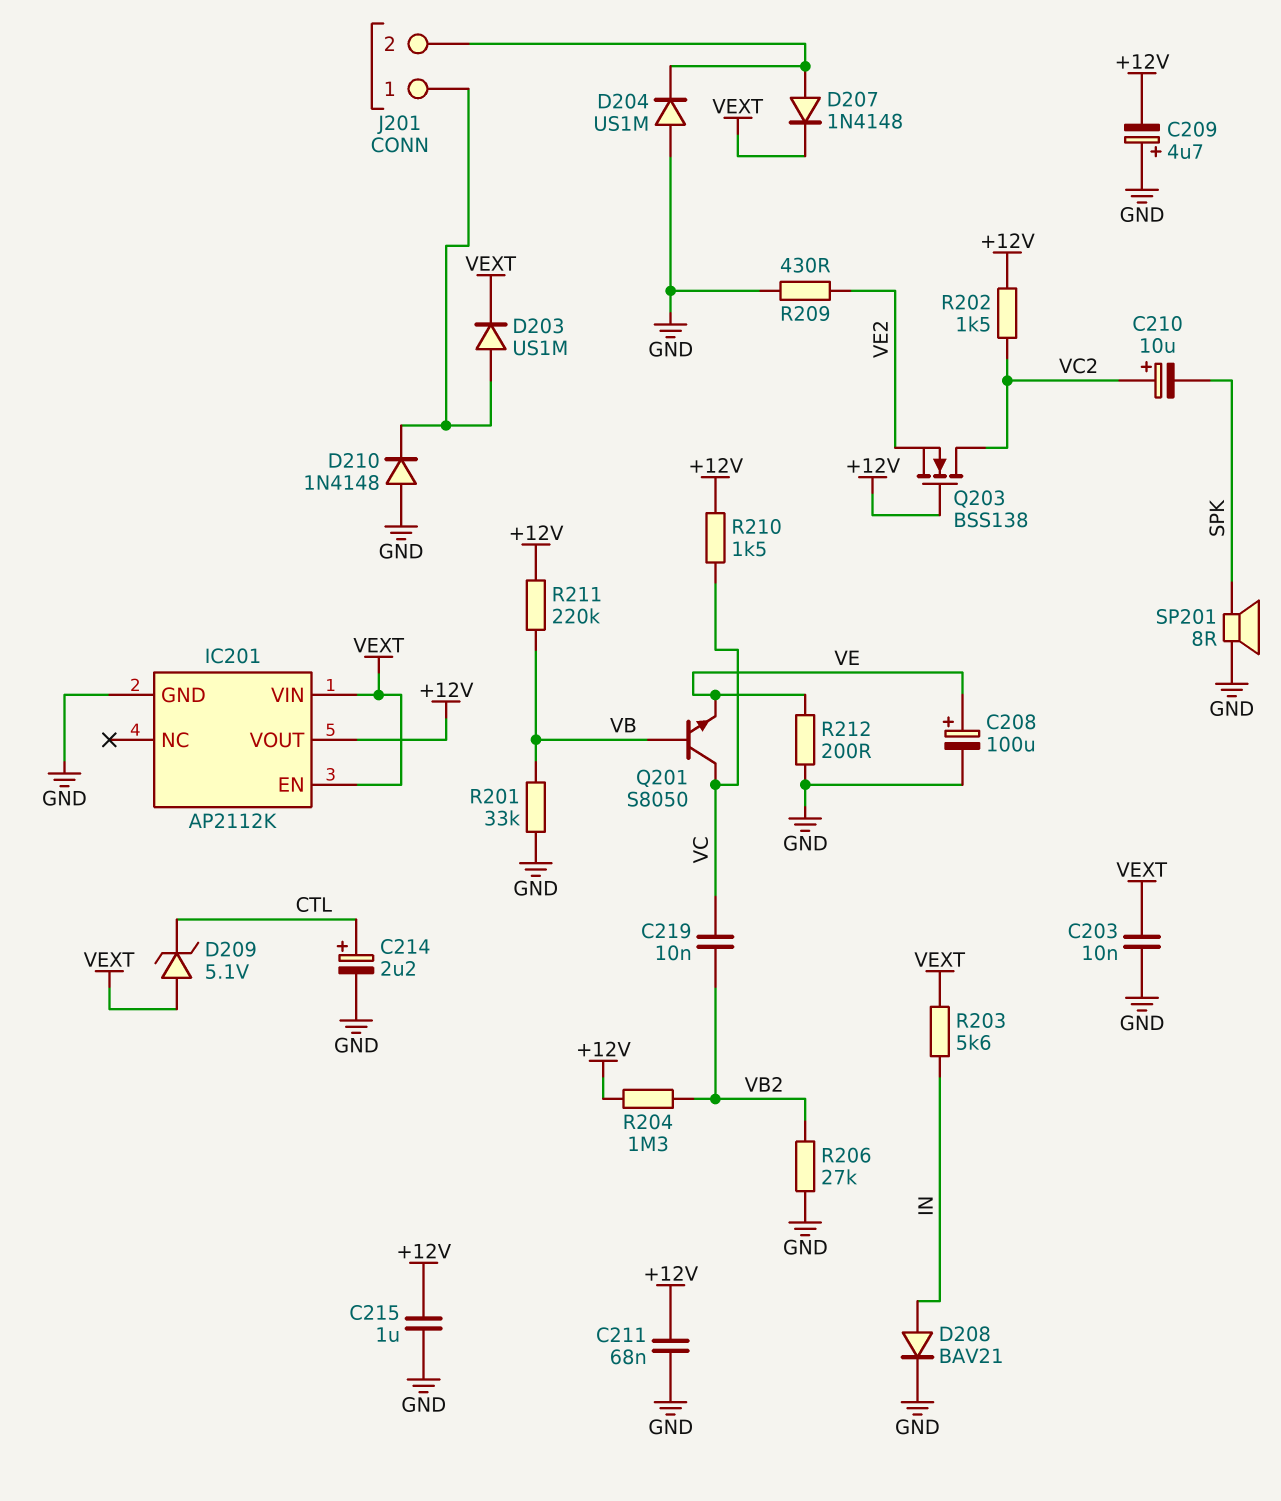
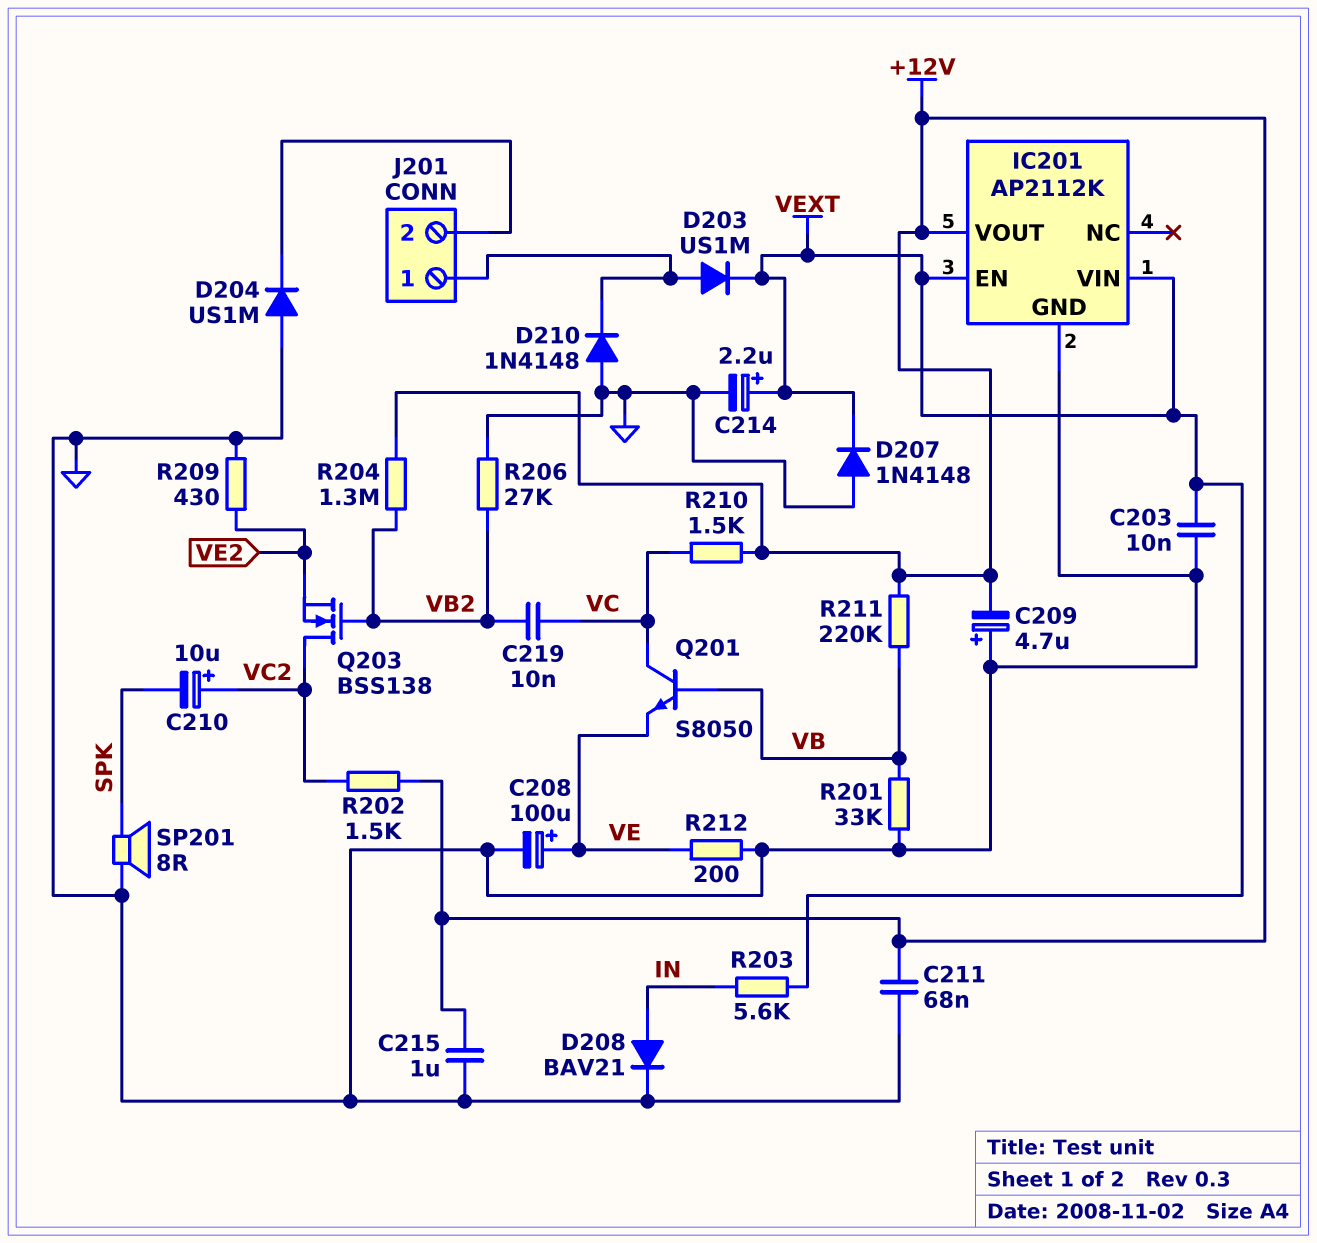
C214: 2.2uF (plus CTL, minus GND) -> 2.2uF (plus VEXT, minus GND)
D207: diode 1N4148 (A J201/2, K VEXT) -> diode 1N4148 (A GND, K VEXT)
D209: zener 5.1V (A VEXT, K CTL) -> none
Q203: NMOS BSS138 (G +12V, D VC2, S VE2) -> NMOS BSS138 (G VB2, D VC2, S VE2)

